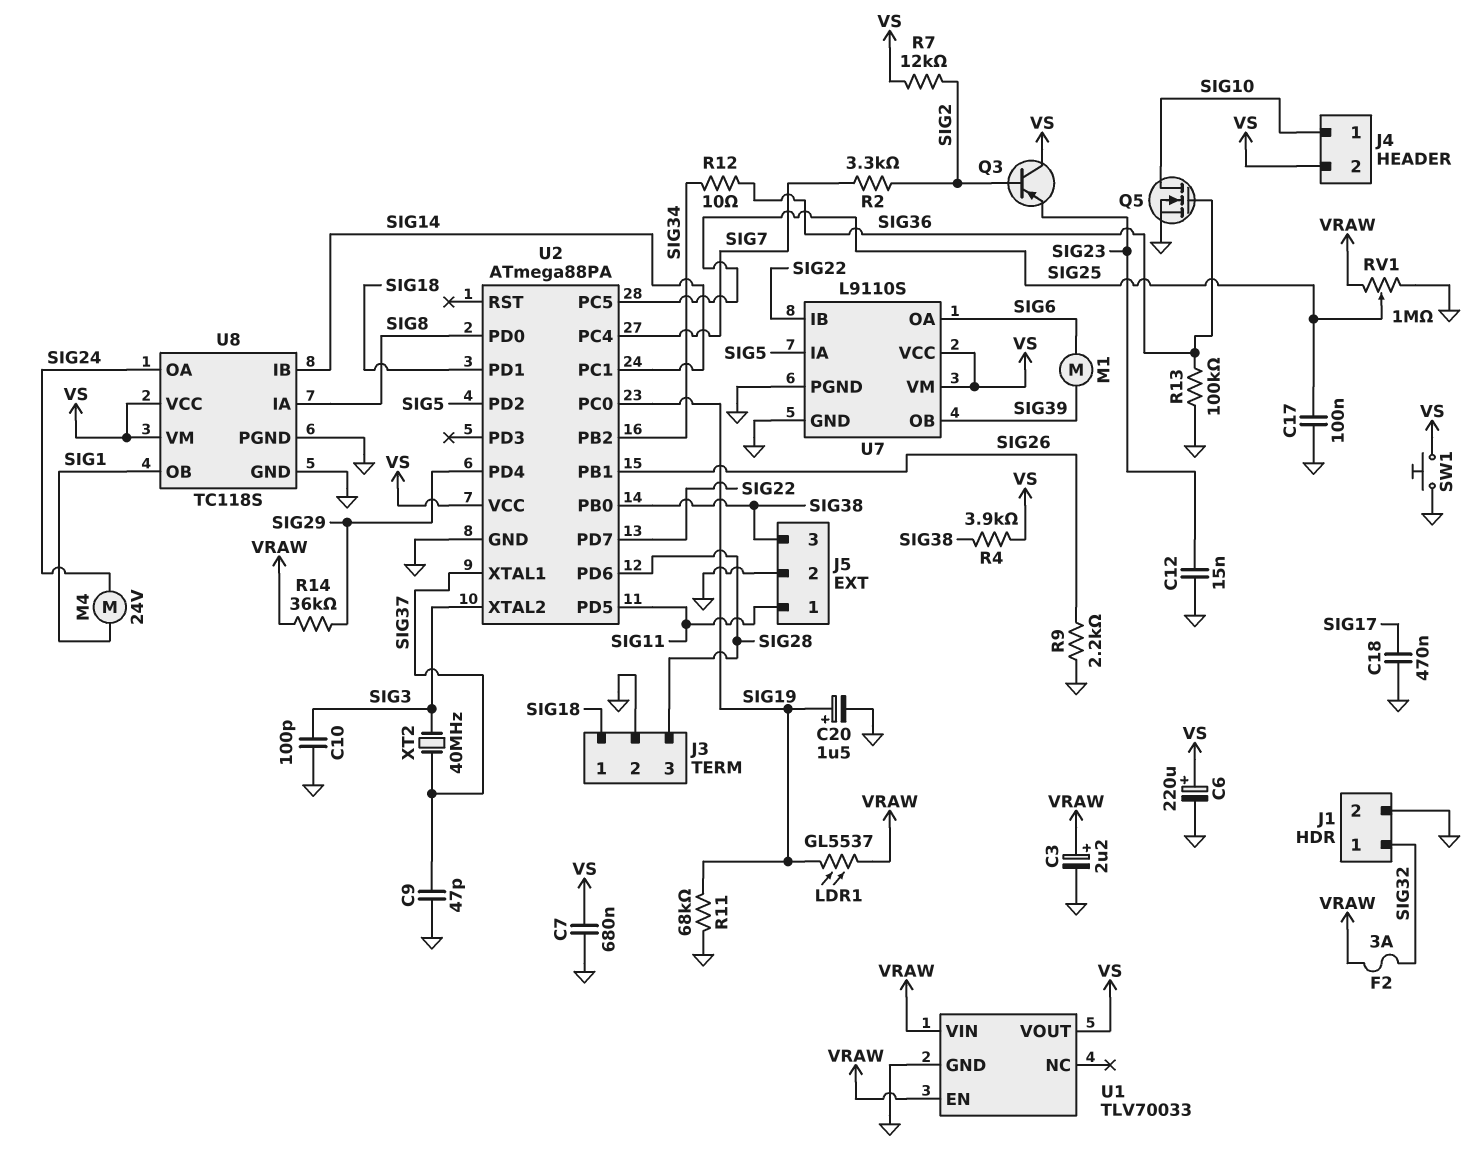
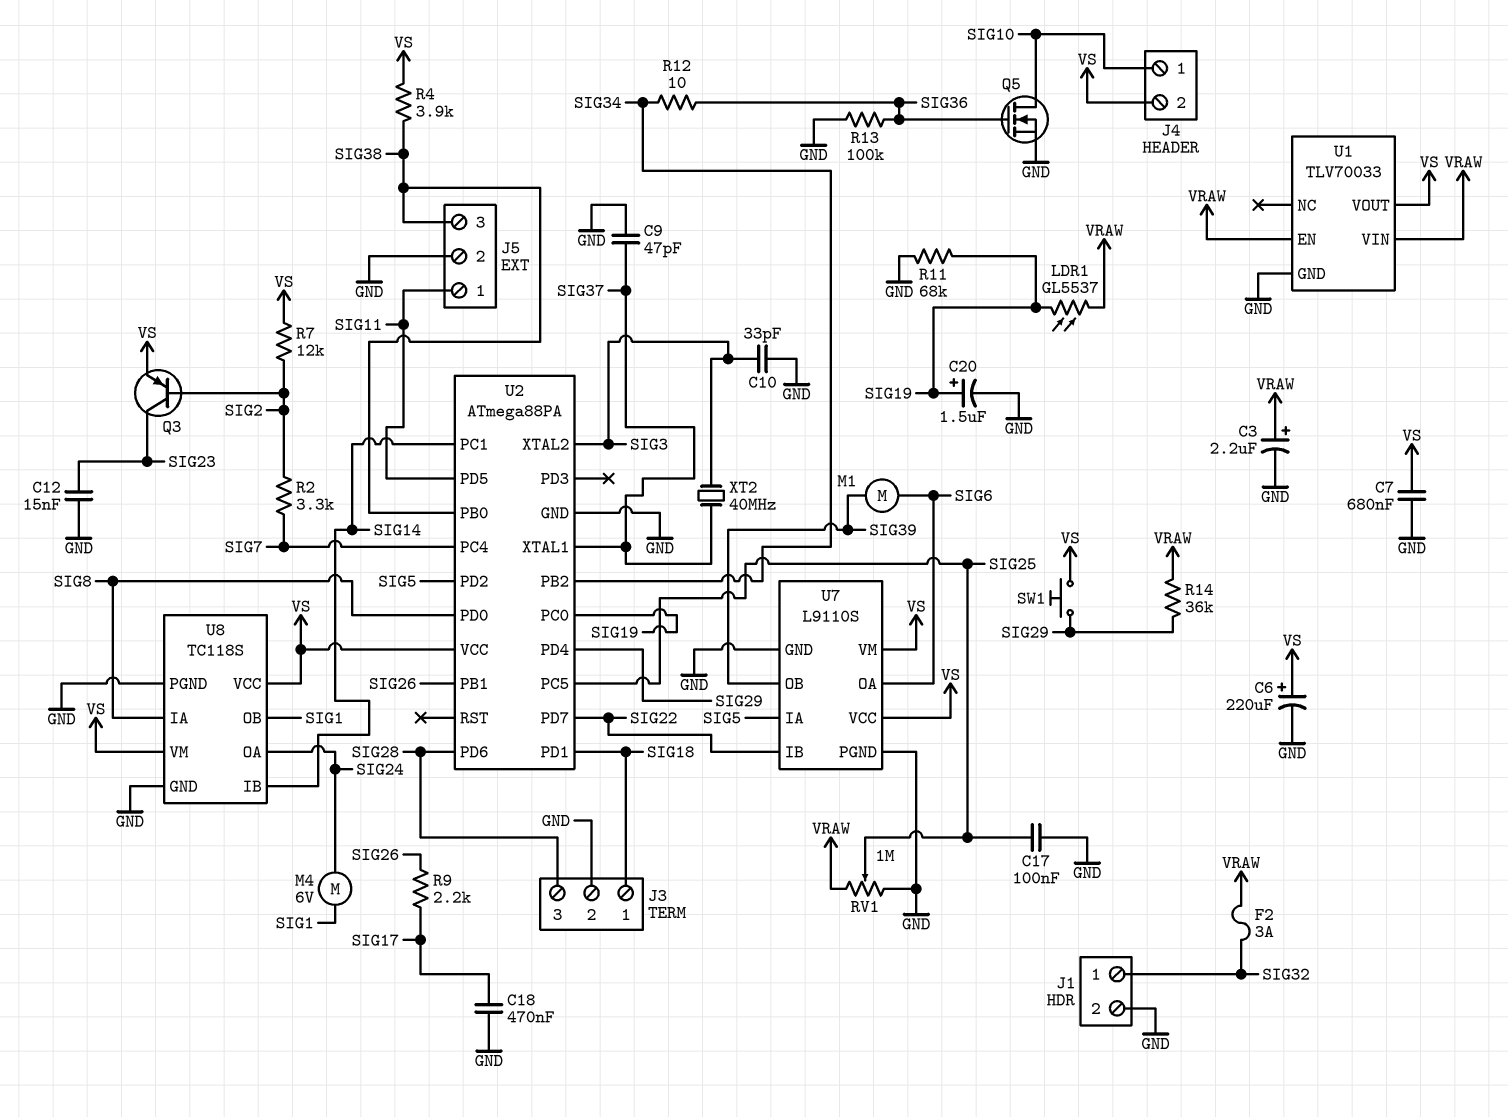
C10: 100pF (GND, SIG3) -> 33pF (GND, SIG3)
M4: motor 24V (SIG1, SIG24) -> motor 6V (SIG1, SIG24)
Q3: PNP (B SIG2, C VS, E SIG23) -> PNP (B SIG2, C SIG23, E VS)
R9: 2.2k (GND, SIG26) -> 2.2k (SIG17, SIG26)
SW1: button (GND, VS) -> button (SIG29, VS)

